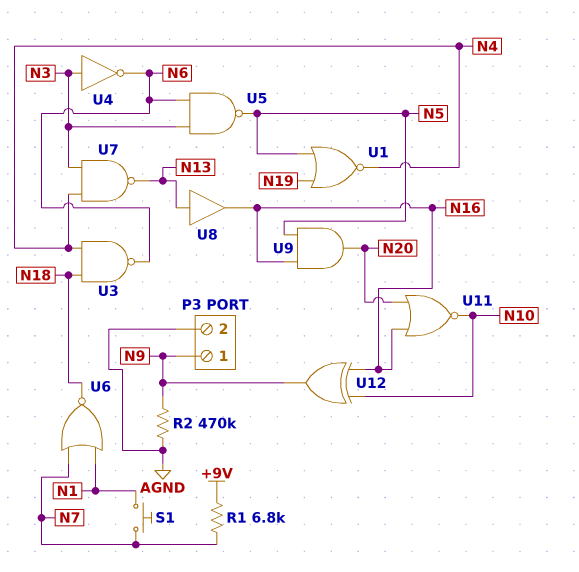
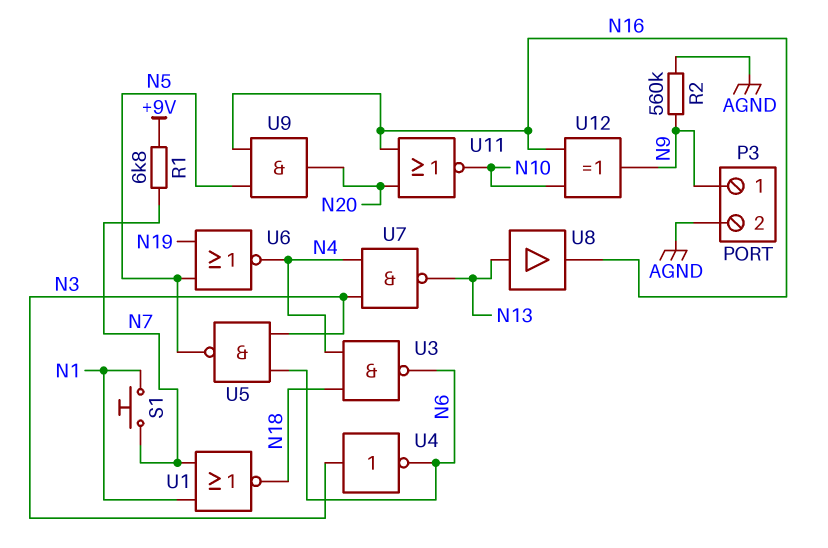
R2: 470k (AGND, N9) -> 560k (AGND, N9)
U1: NOR (in N5, in N19, out N4) -> NOR (in N1, in N7, out N18)
U6: NOR (in N1, in N7, out N18) -> NOR (in N5, in N19, out N4)

